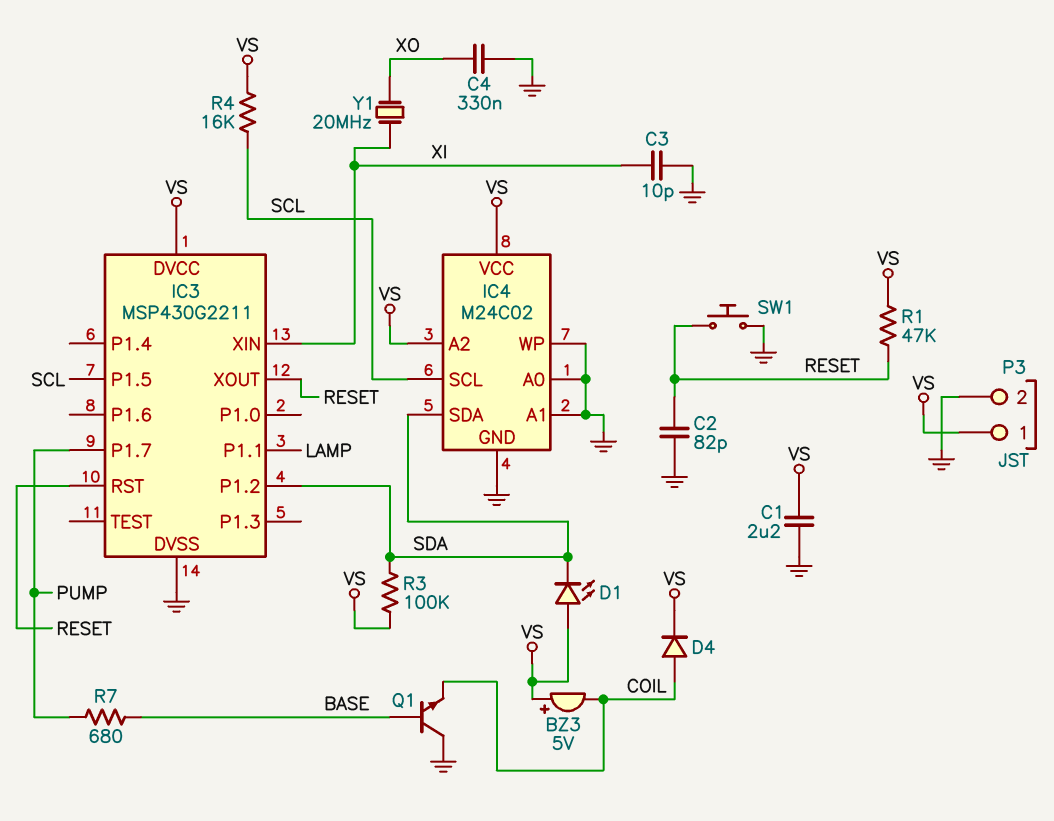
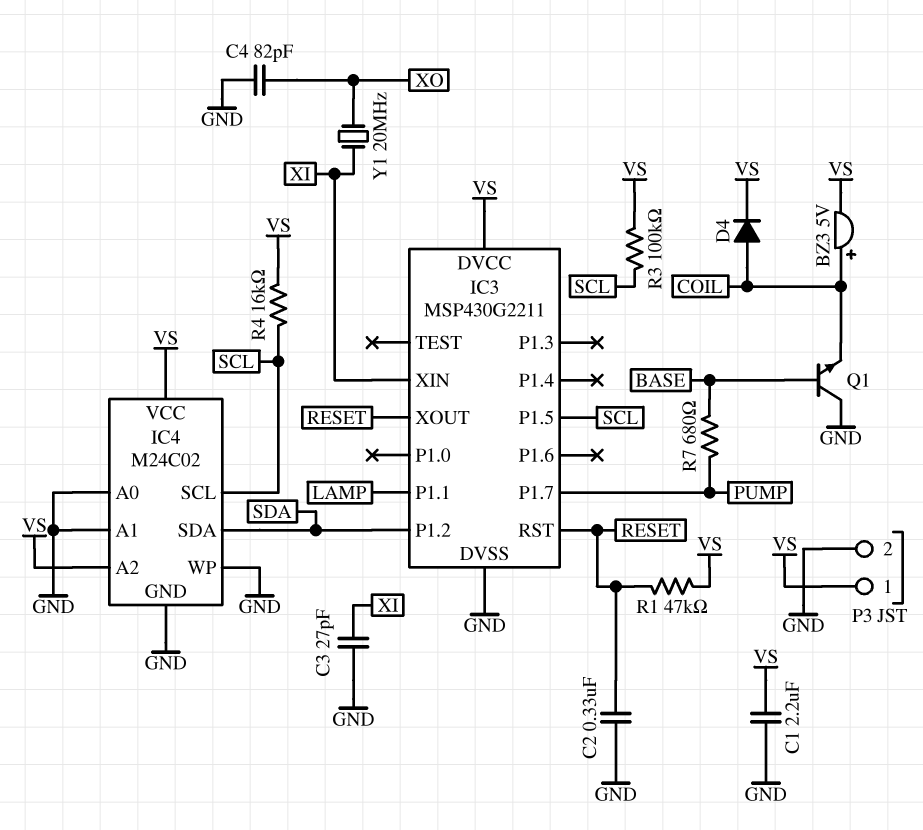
BZ3: buzzer 5V (plus VS, minus COIL) -> buzzer 5V (plus COIL, minus VS)
C2: 82pF (GND, RESET) -> 330nF (GND, RESET)
C3: 10pF (GND, XI) -> 27pF (GND, XI)
C4: 330nF (GND, XO) -> 82pF (GND, XO)
D1: LED (A VS, K SDA) -> none
R3: 100k (SDA, VS) -> 100k (SCL, VS)
SW1: button (GND, RESET) -> none

